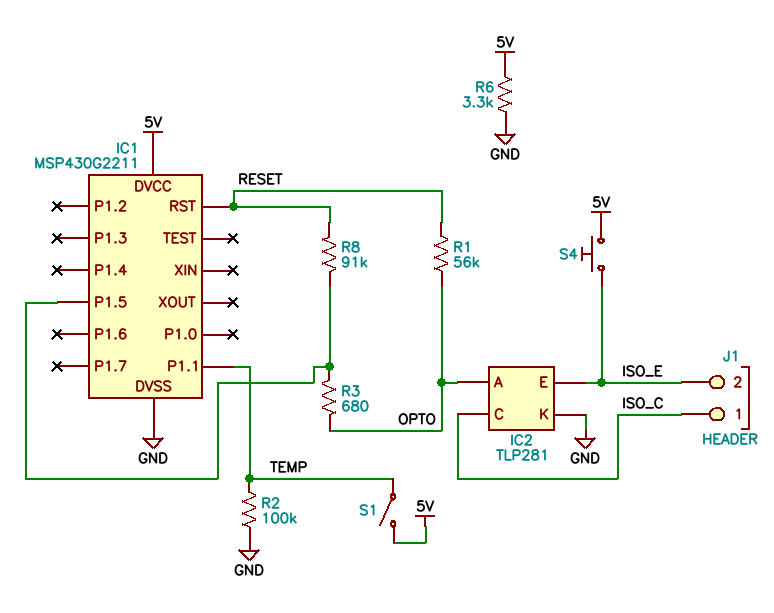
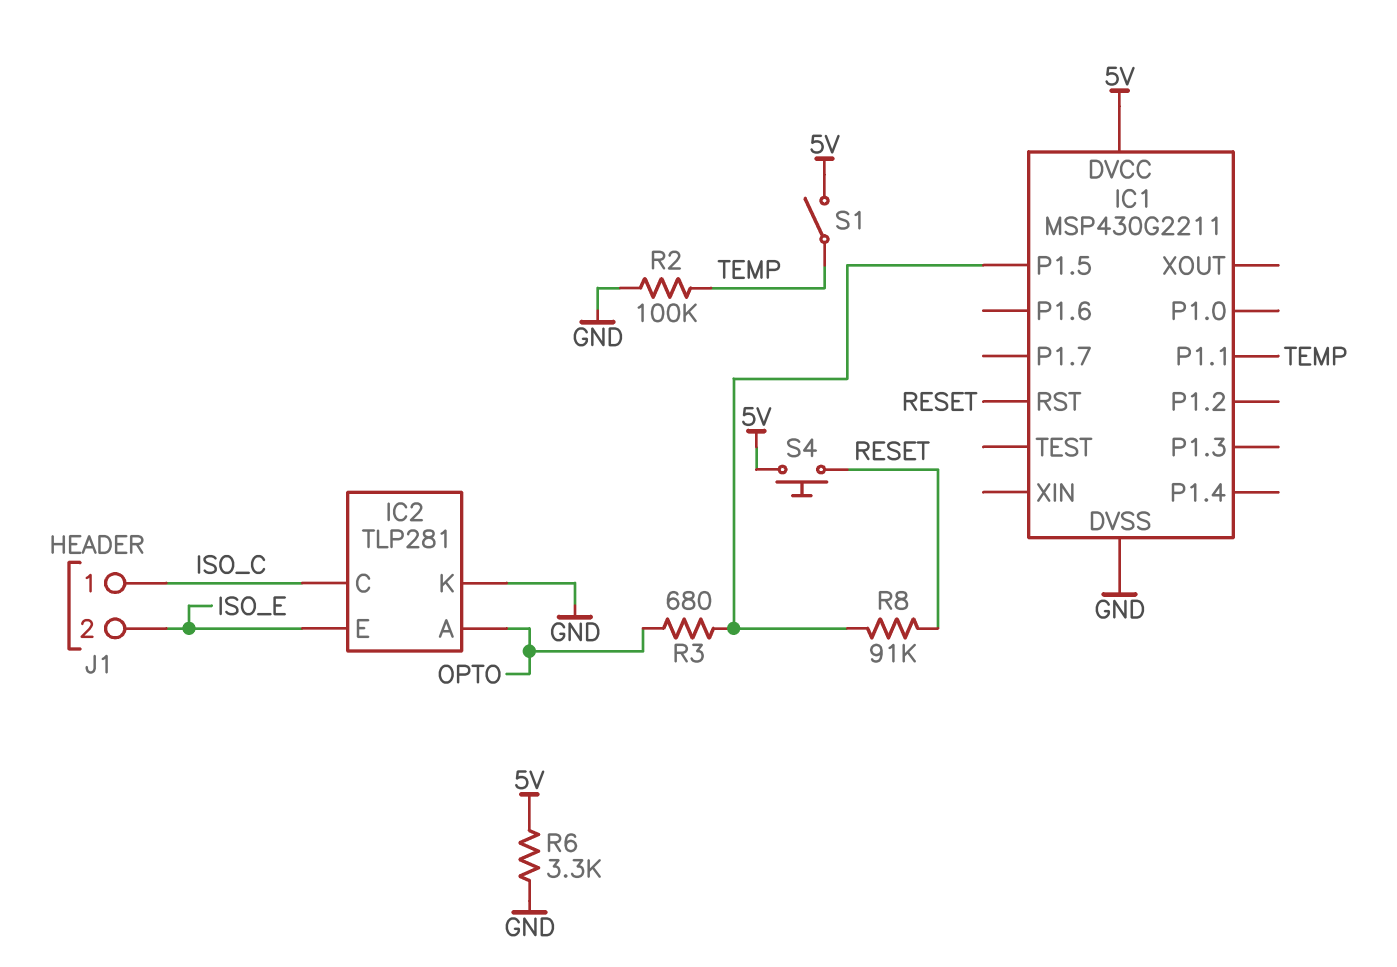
R1: 56k (OPTO, RESET) -> none
S4: button (5V, ISO_E) -> button (5V, RESET)

